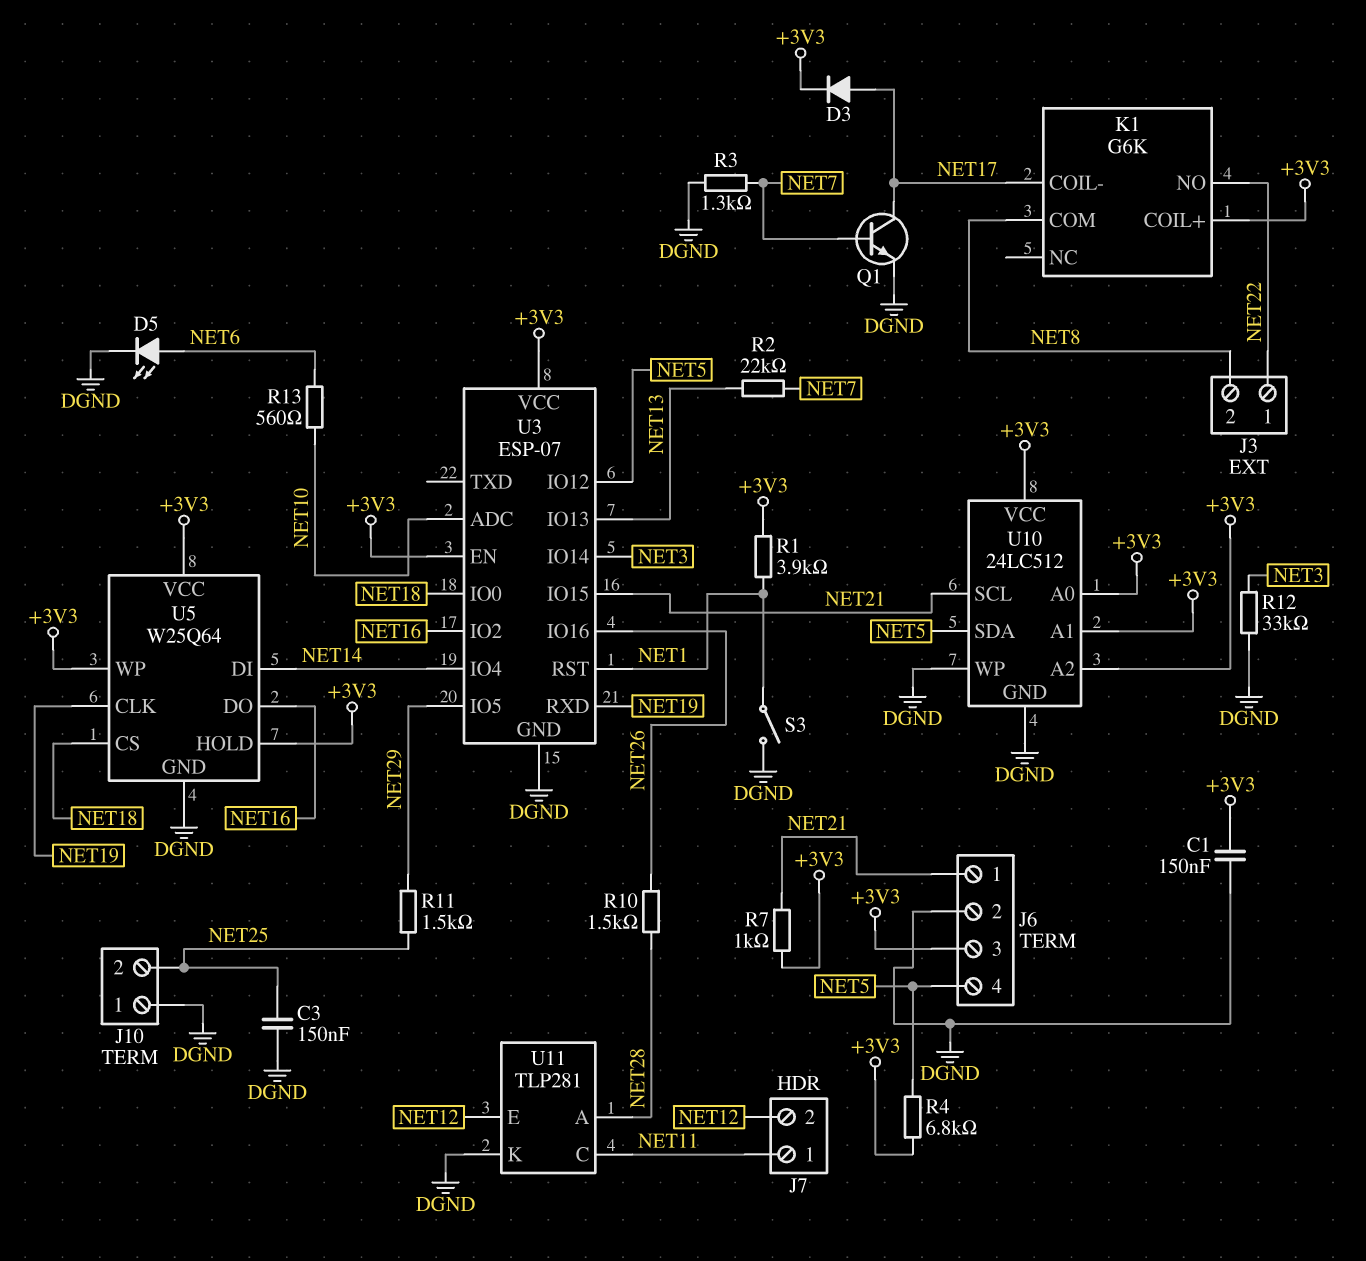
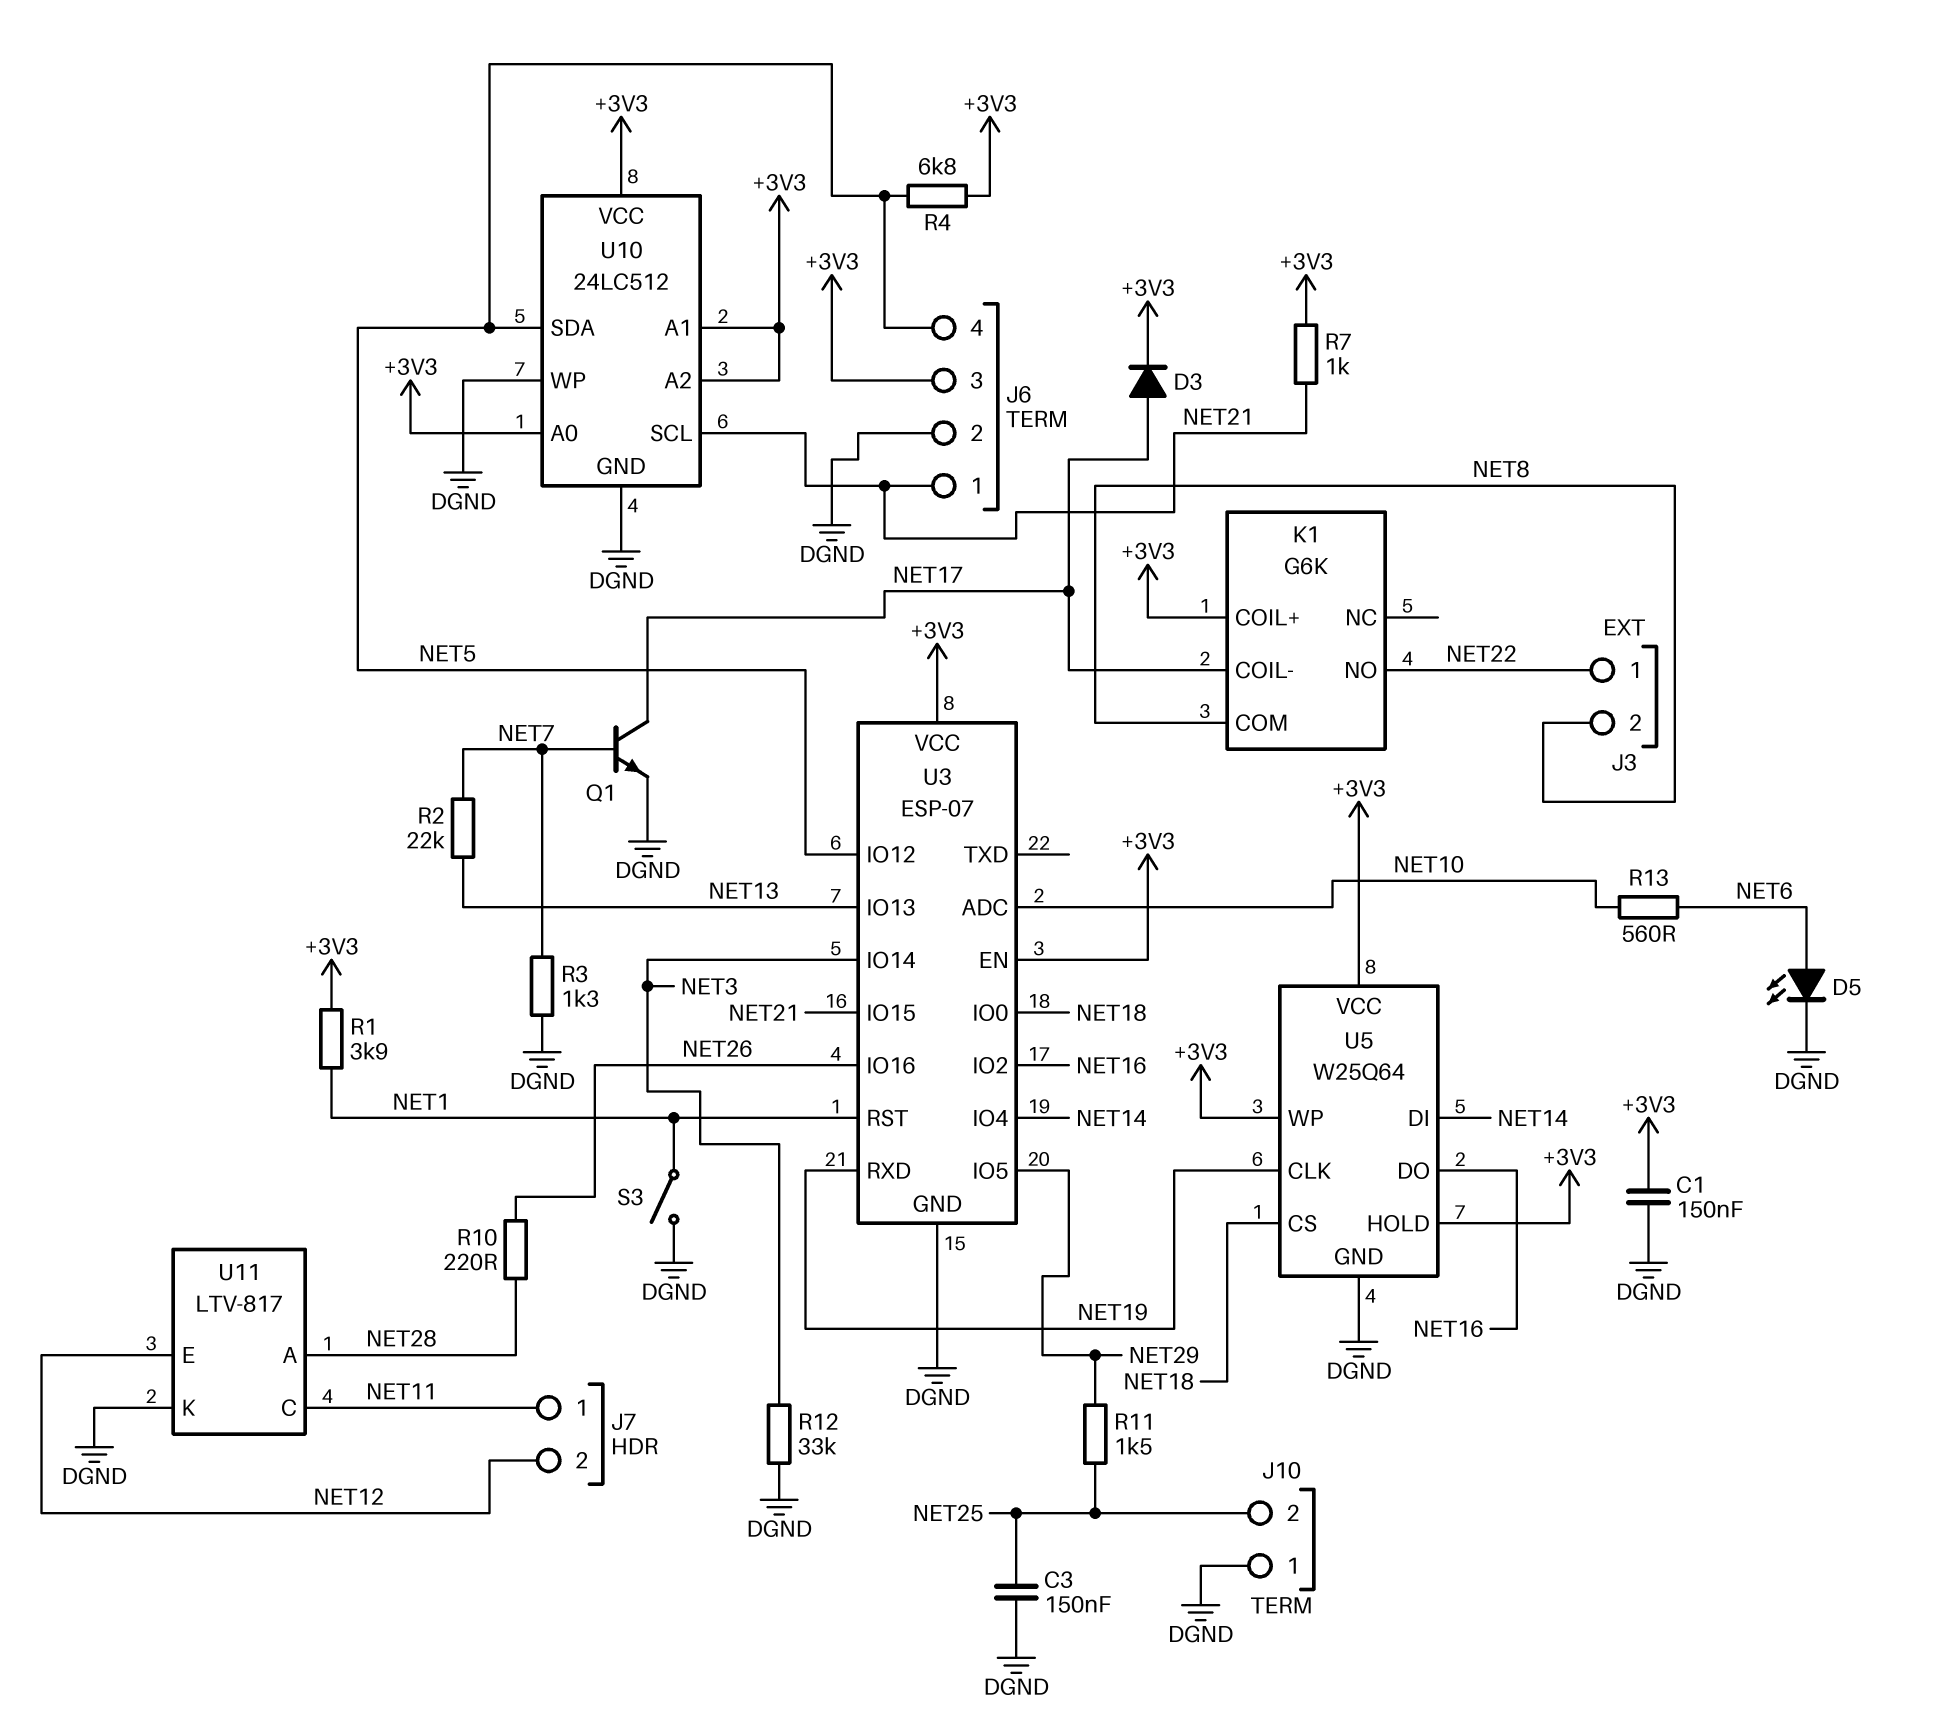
R10: 1.5k (NET26, NET28) -> 220 (NET26, NET28)
U11: TLP281 -> LTV-817

